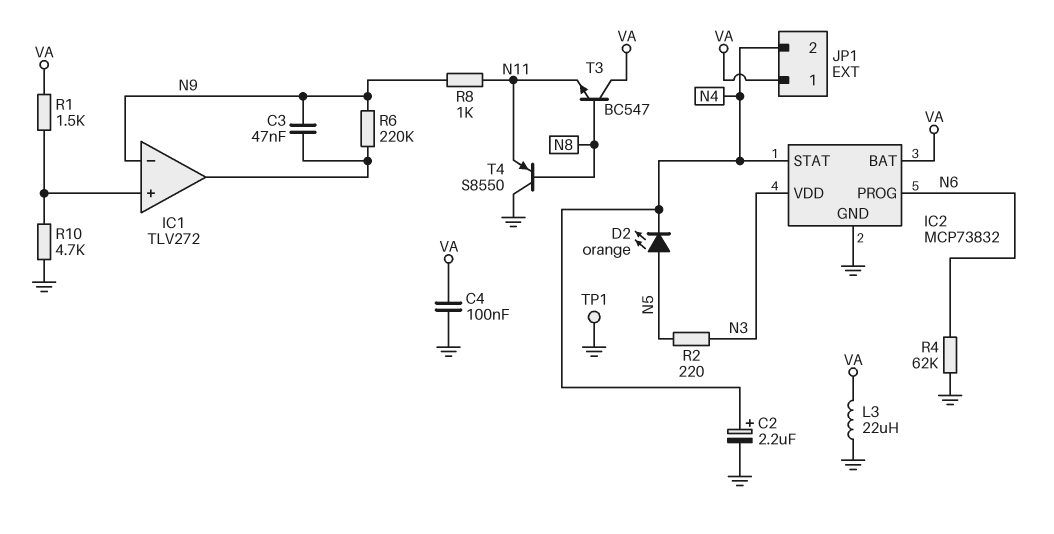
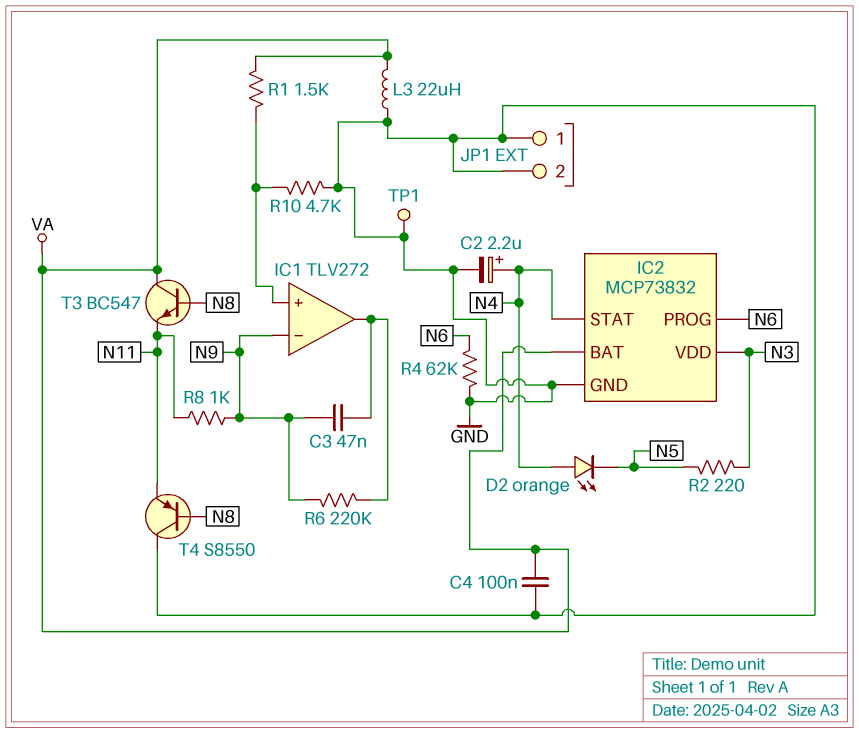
D2: LED orange (A N5, K N4) -> LED orange (A N4, K N5)
JP1 pin 1: VA -> GND
JP1 pin 2: N4 -> GND

